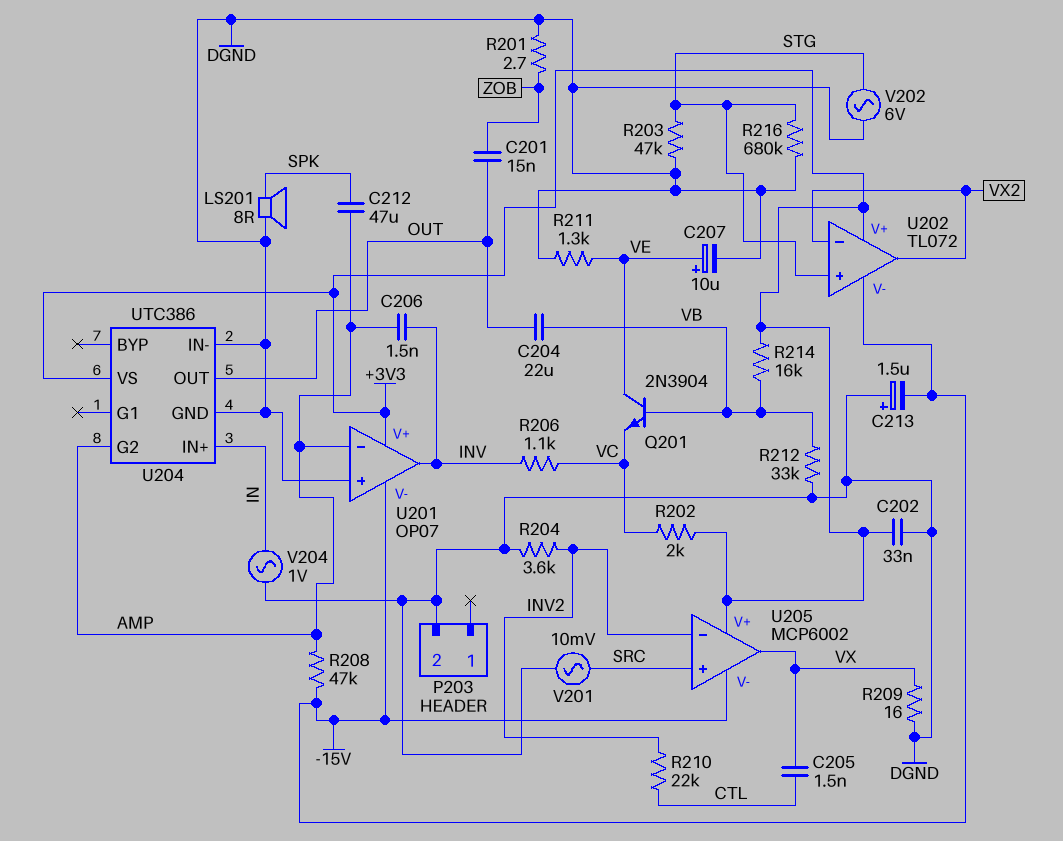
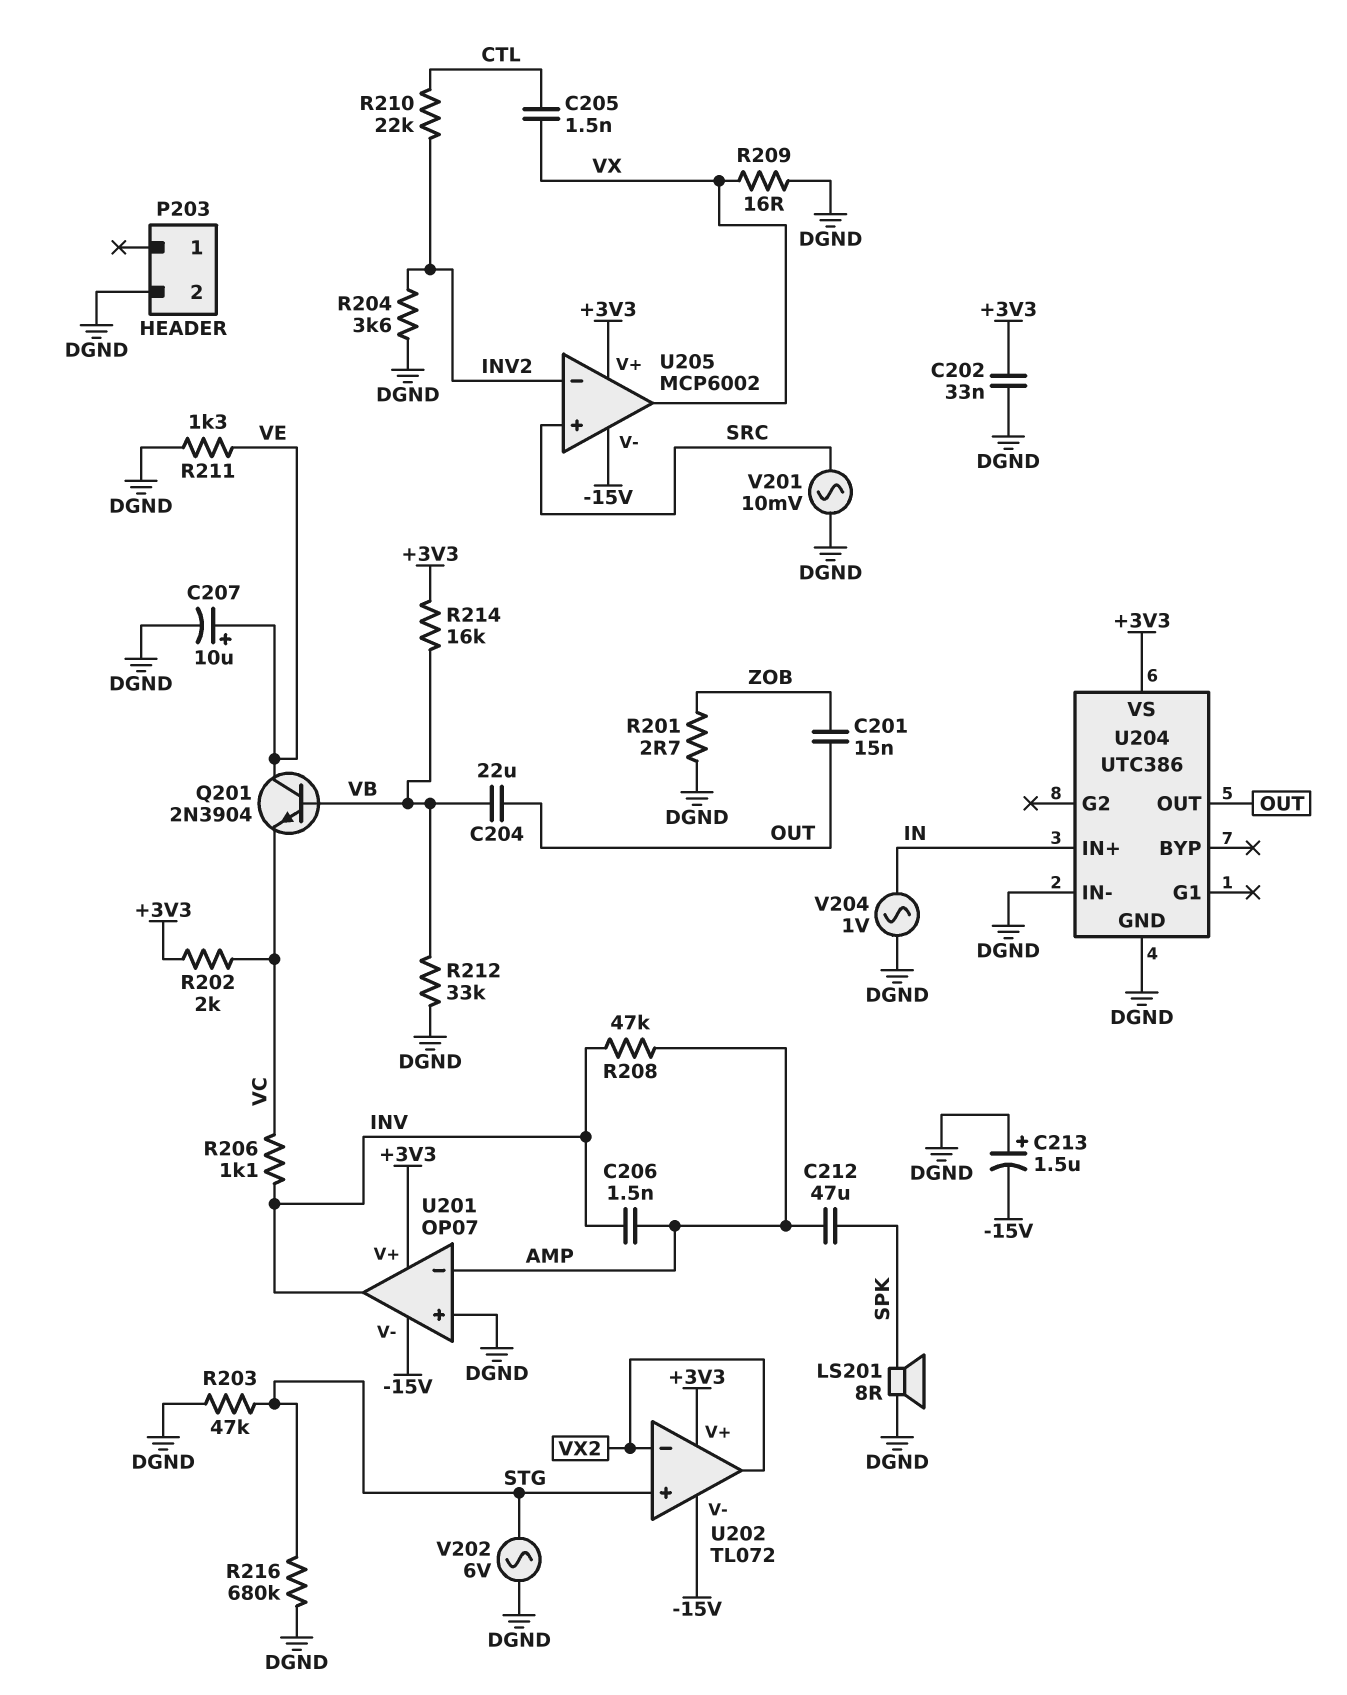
R208: 47k (-15V, AMP) -> 47k (AMP, INV)
U204 pin G2: AMP -> none

